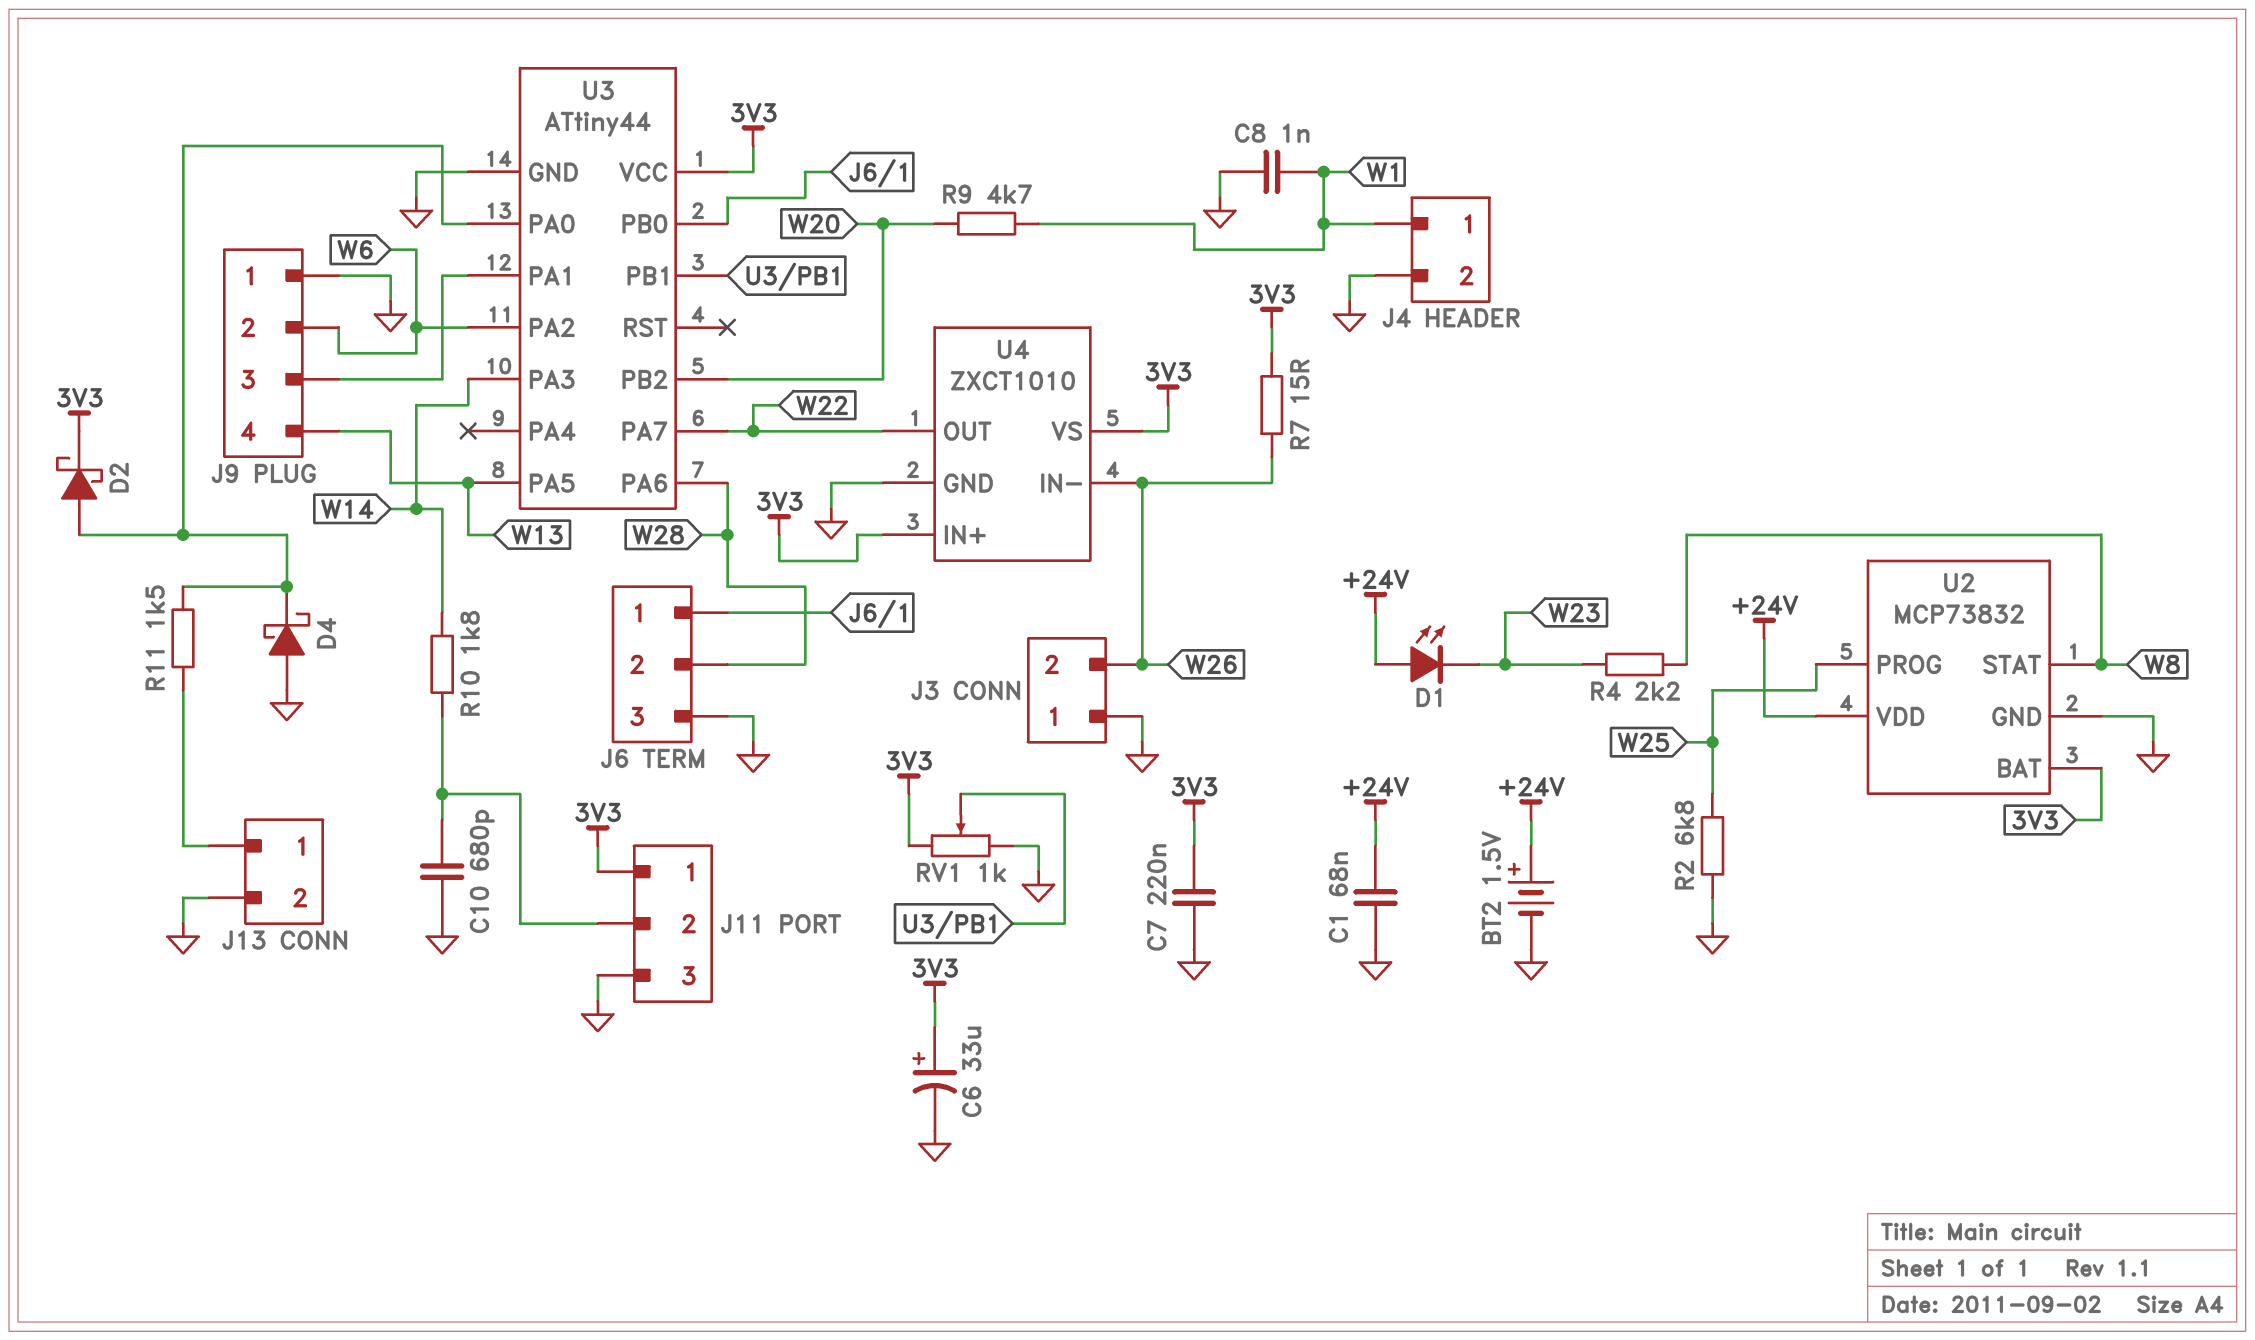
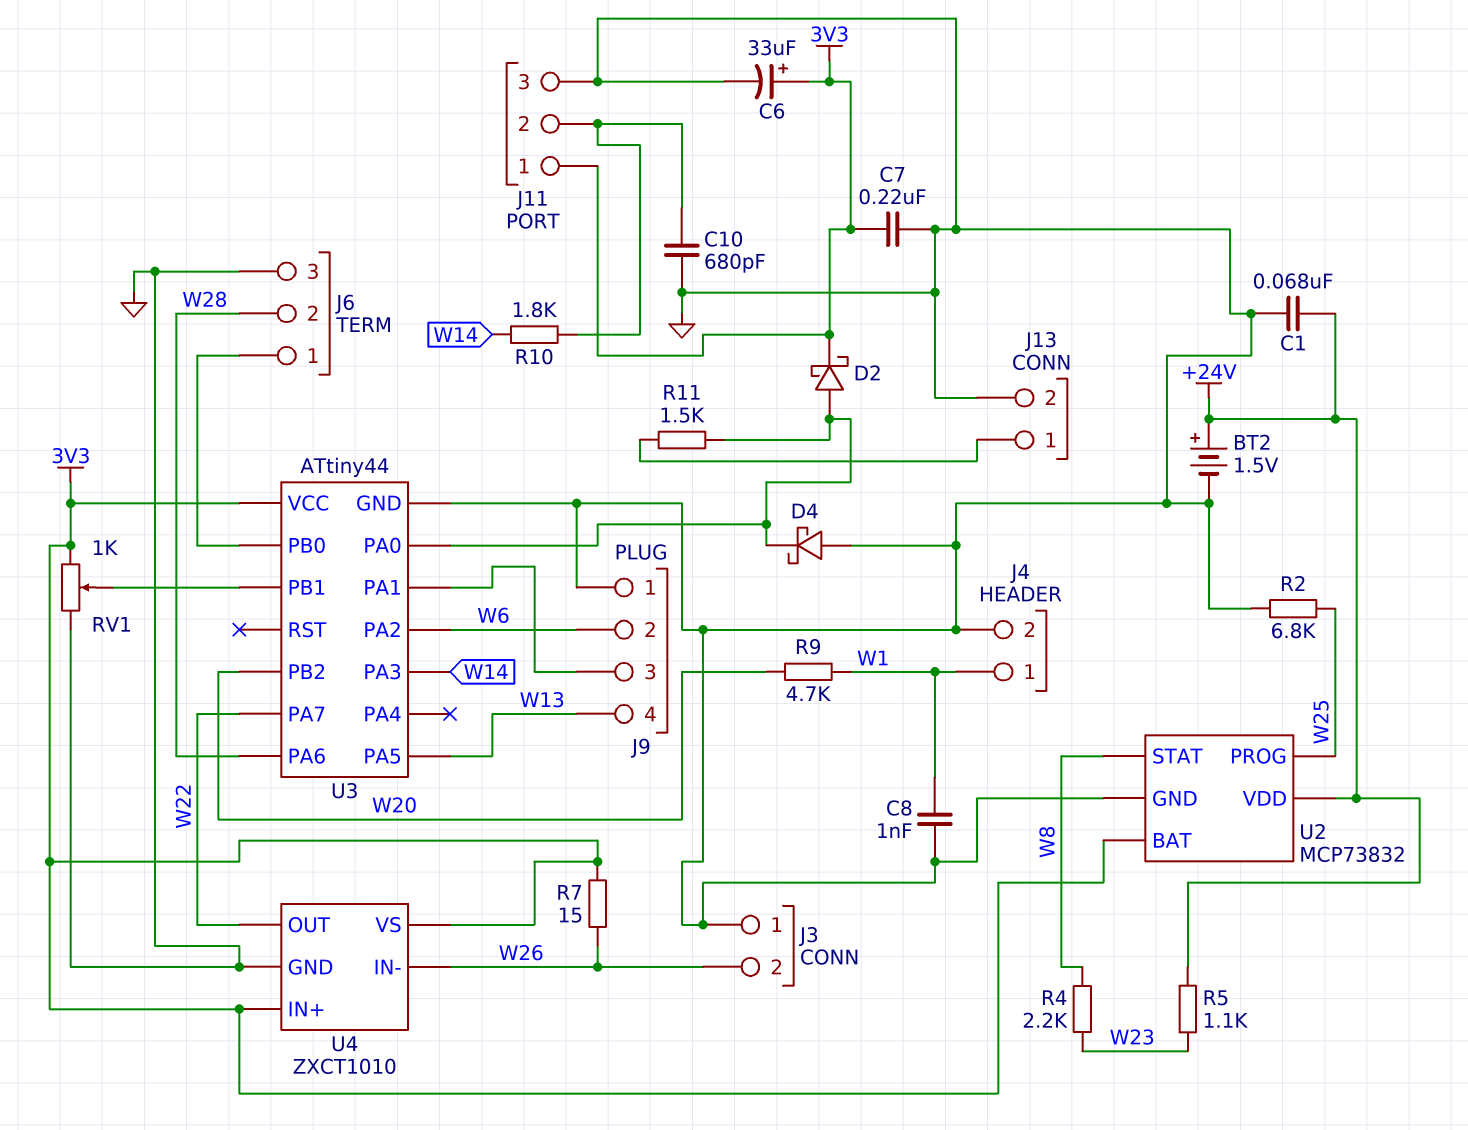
D1: LED (A +24V, K W23) -> none
R5: none -> 1.1k (+24V, W23)

